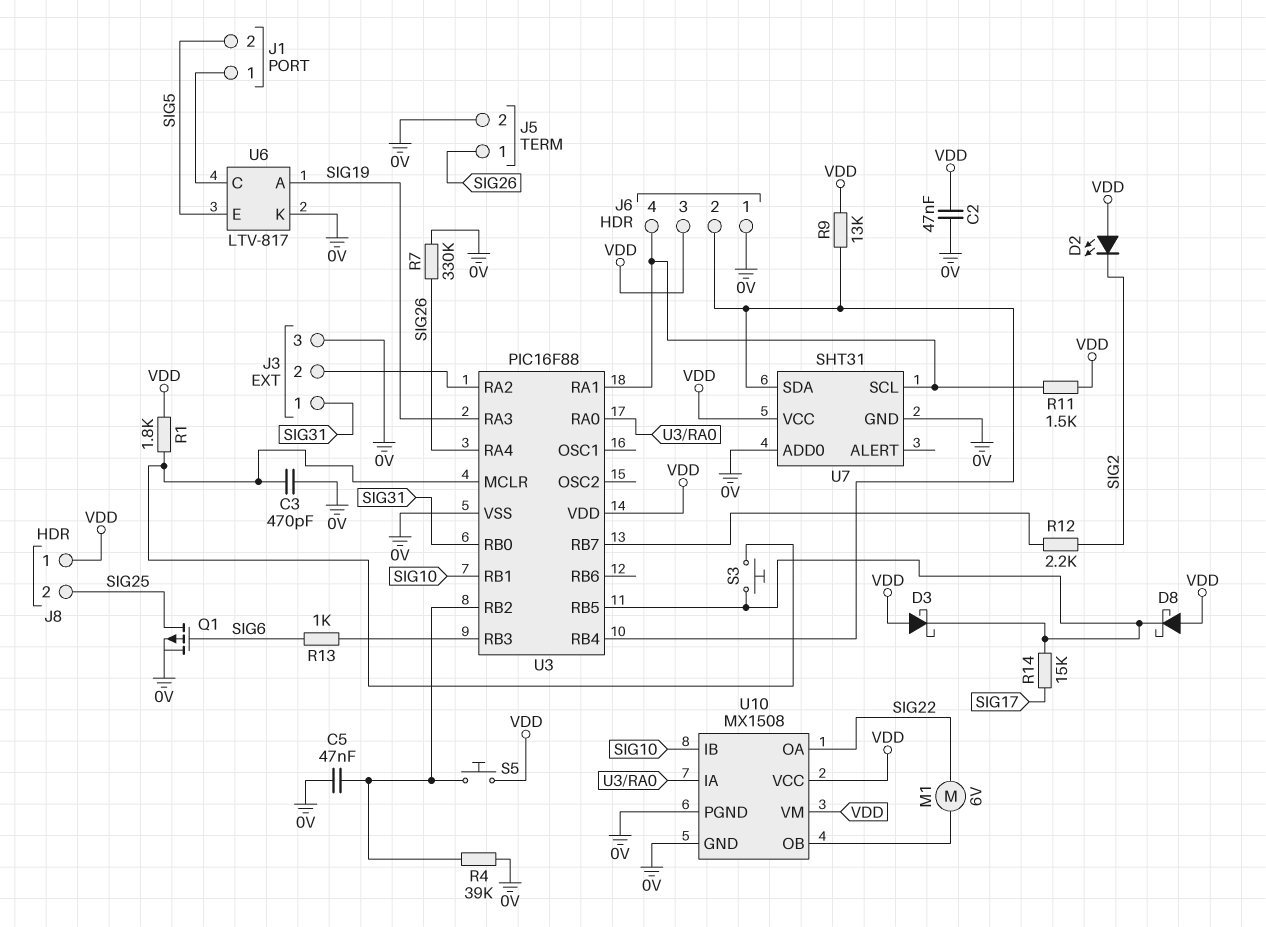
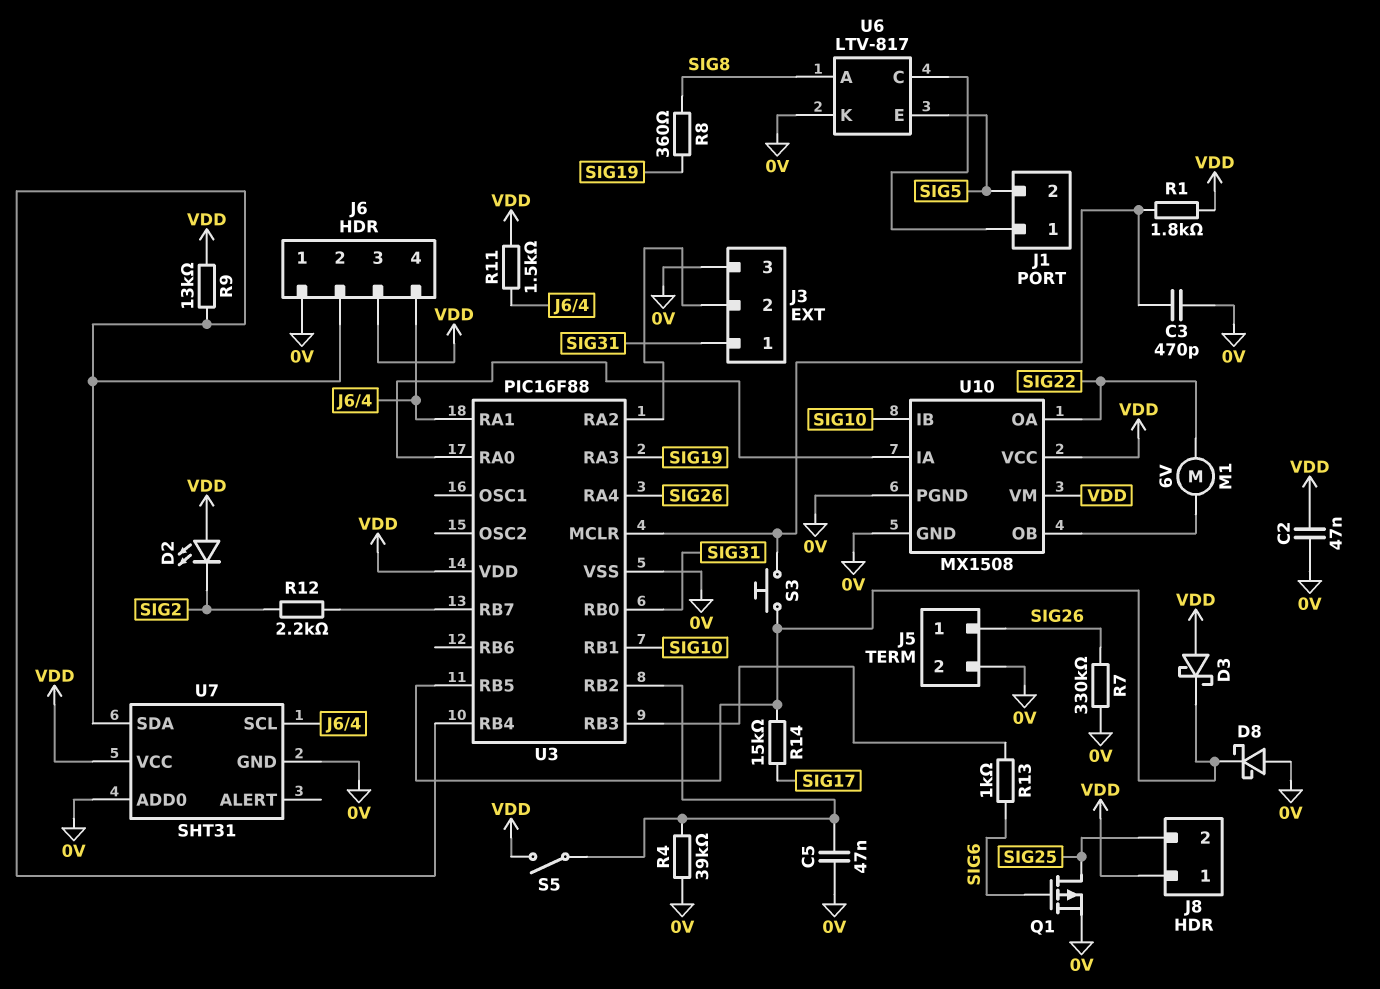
D8: schottky (A VDD, K U3/RB5) -> schottky (A 0V, K U3/RB5)
R8: none -> 360 (SIG8, SIG19)
S5: button (U3/RB2, VDD) -> switch (U3/RB2, VDD)
U6 pin A: SIG19 -> SIG8

